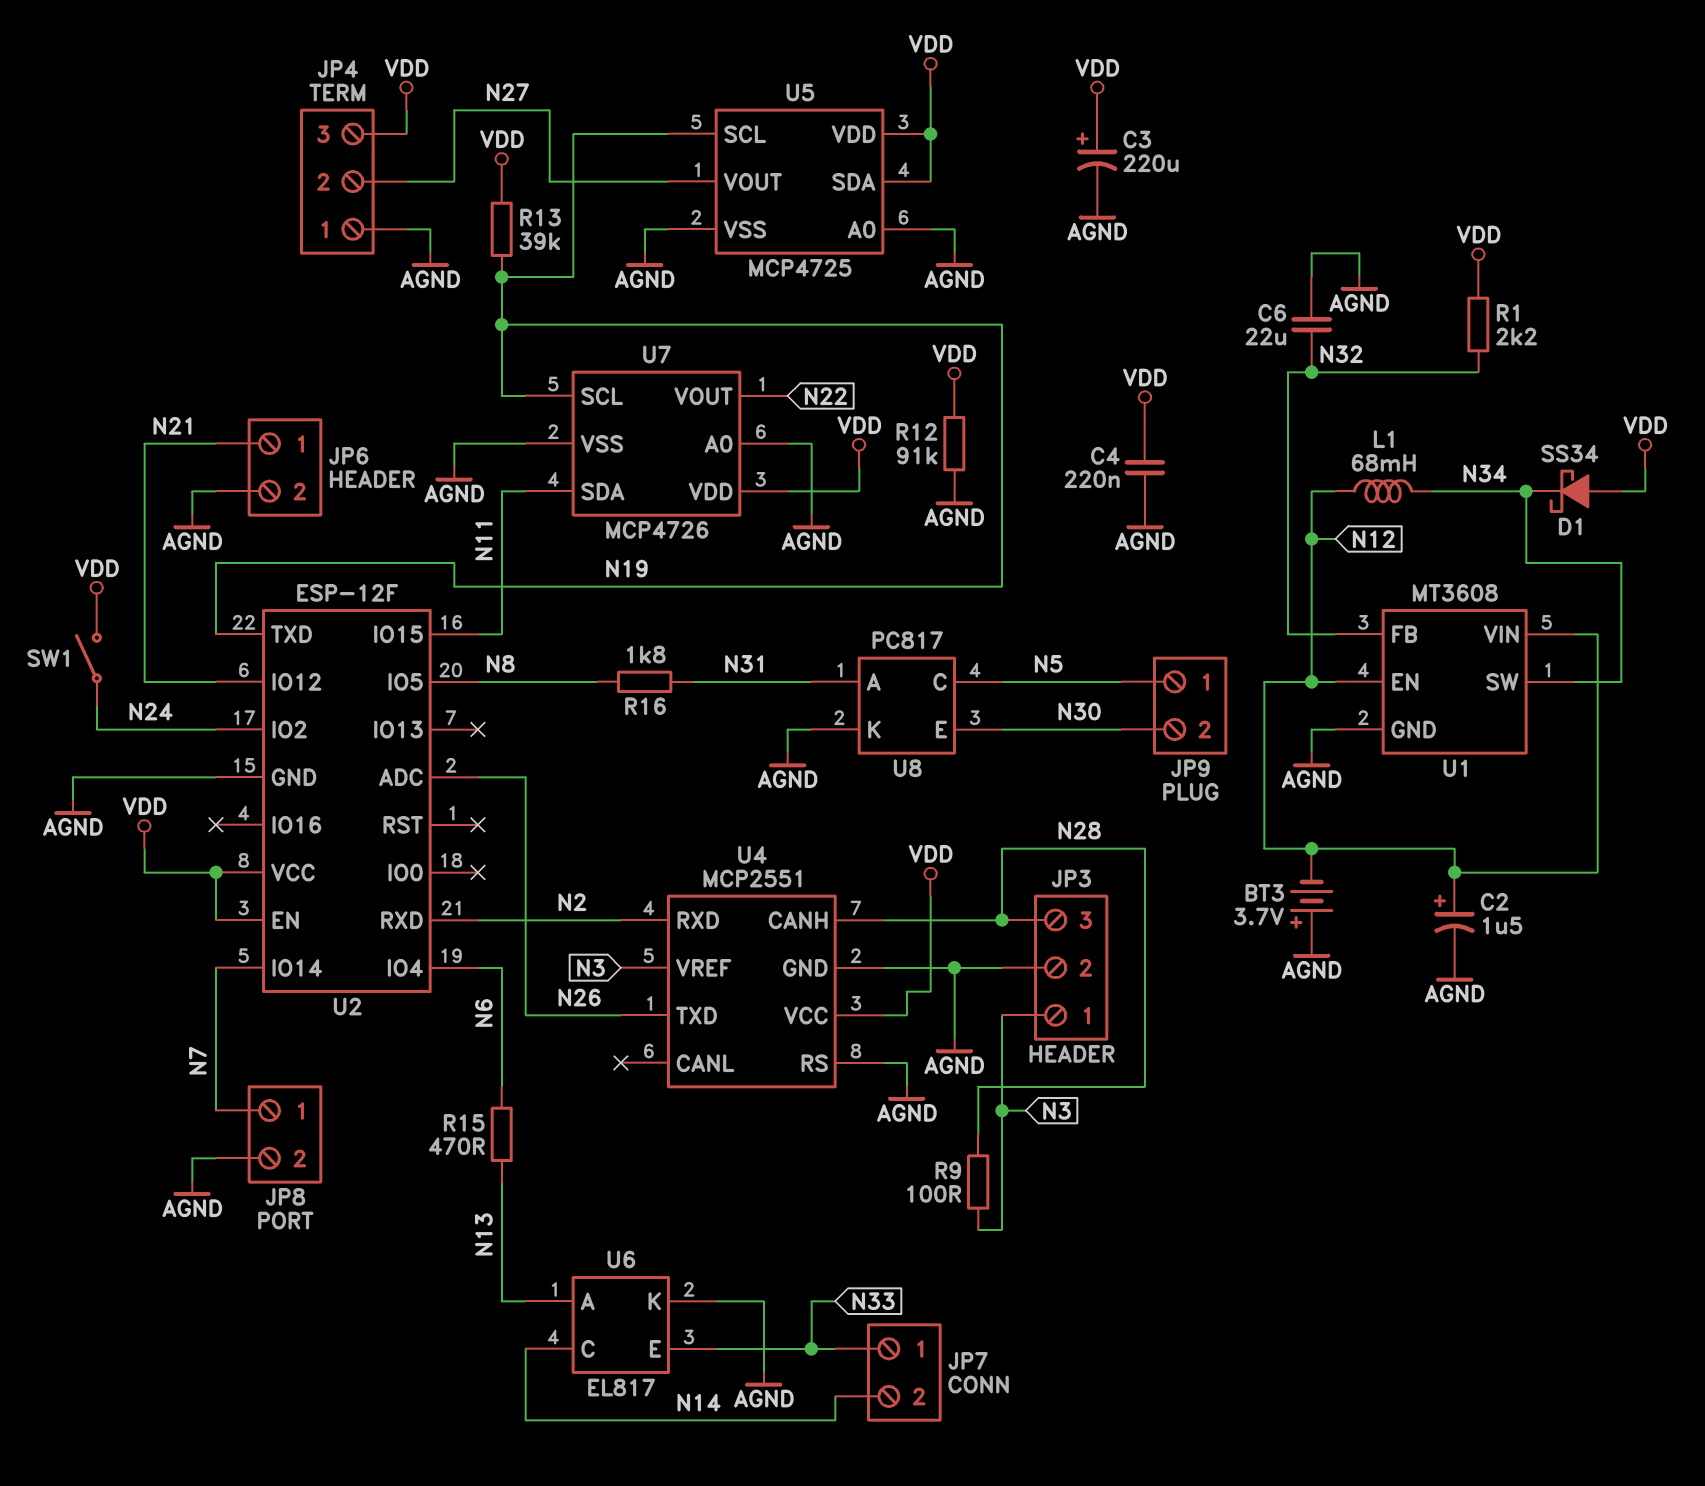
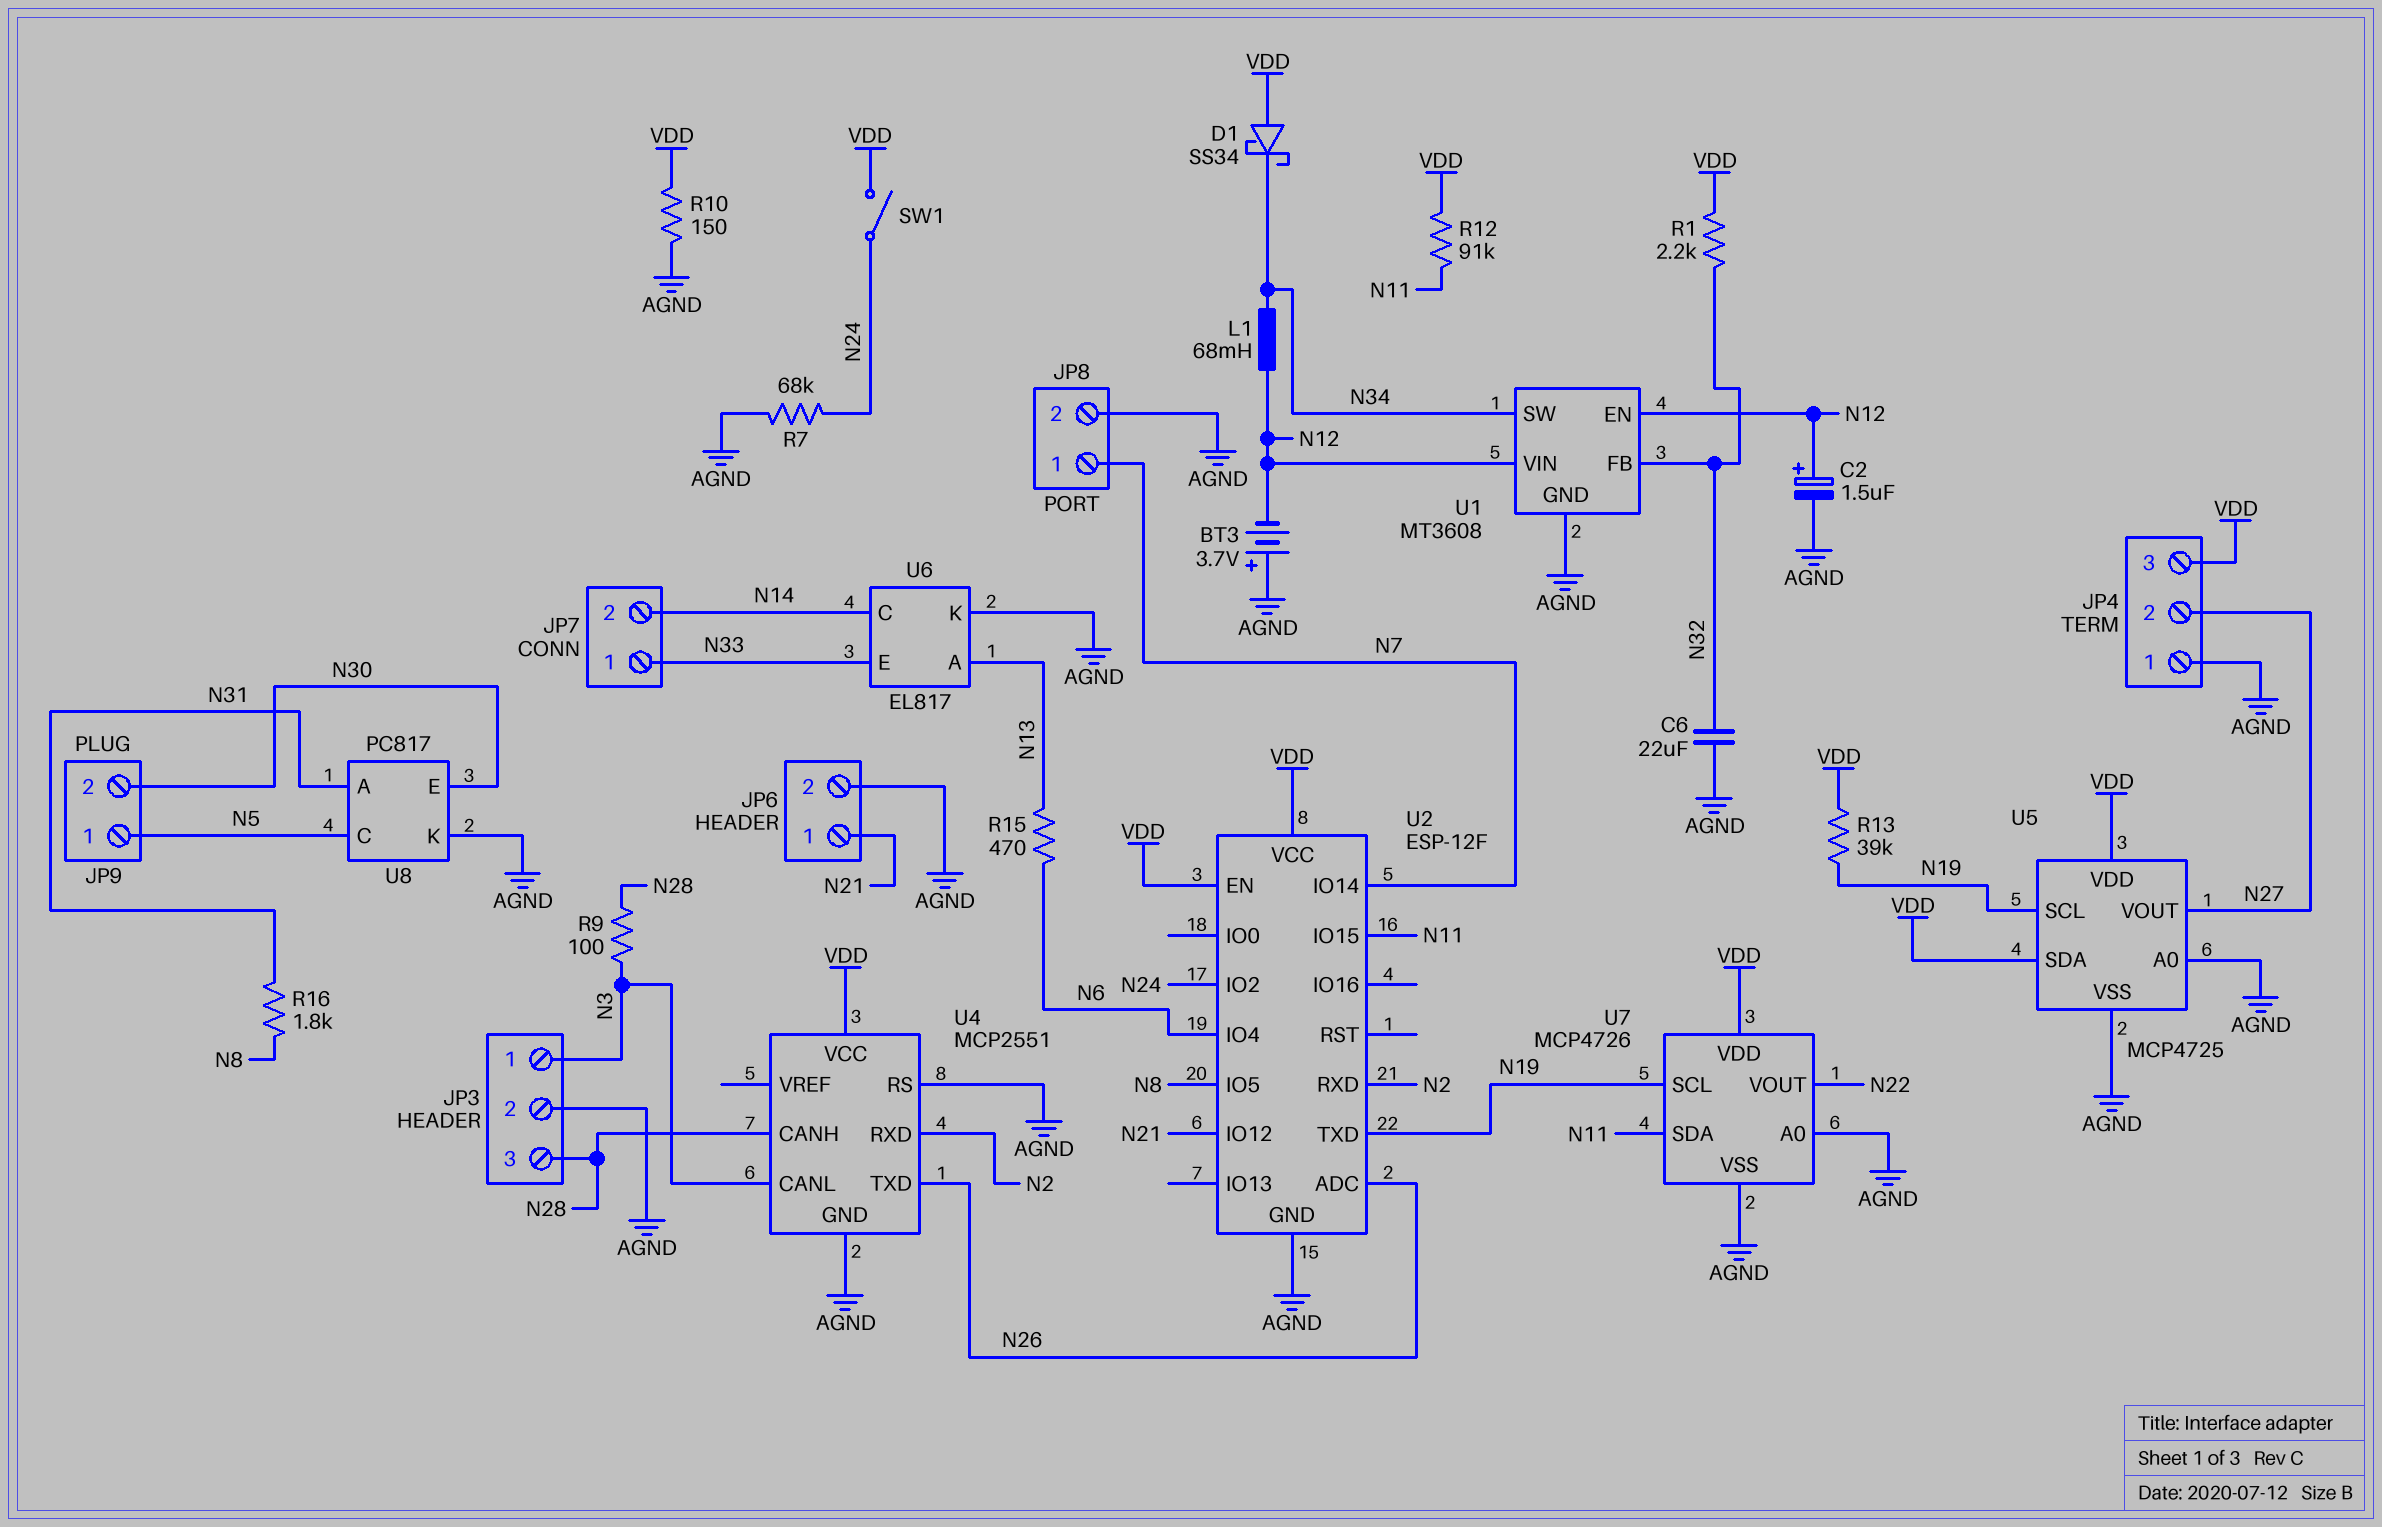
C3: 220uF (plus VDD, minus AGND) -> none
C4: 220nF (AGND, VDD) -> none
R7: none -> 68k (AGND, N24)
R10: none -> 150 (AGND, VDD)
R12: 91k (AGND, VDD) -> 91k (N11, VDD)
U4 pin CANL: none -> N3
U4 pin VREF: N3 -> none

